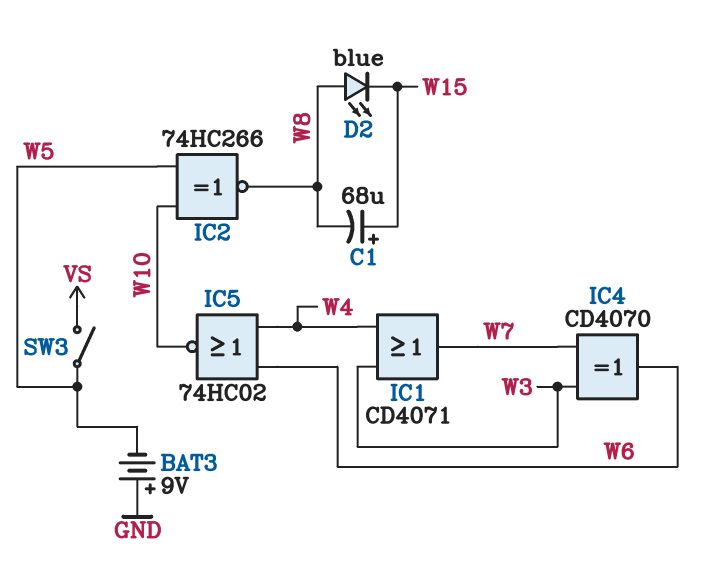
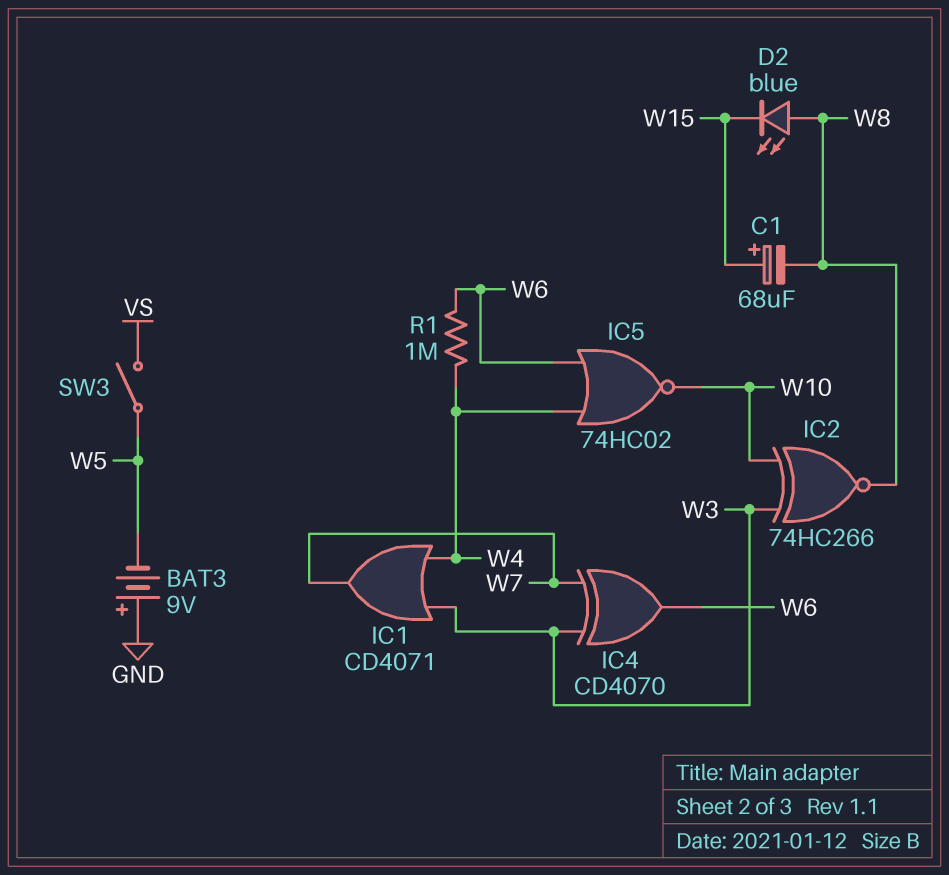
IC2: XNOR 74HC266 (in W5, in W10, out W8) -> XNOR 74HC266 (in W3, in W10, out W8)
R1: none -> 1M (W4, W6)

